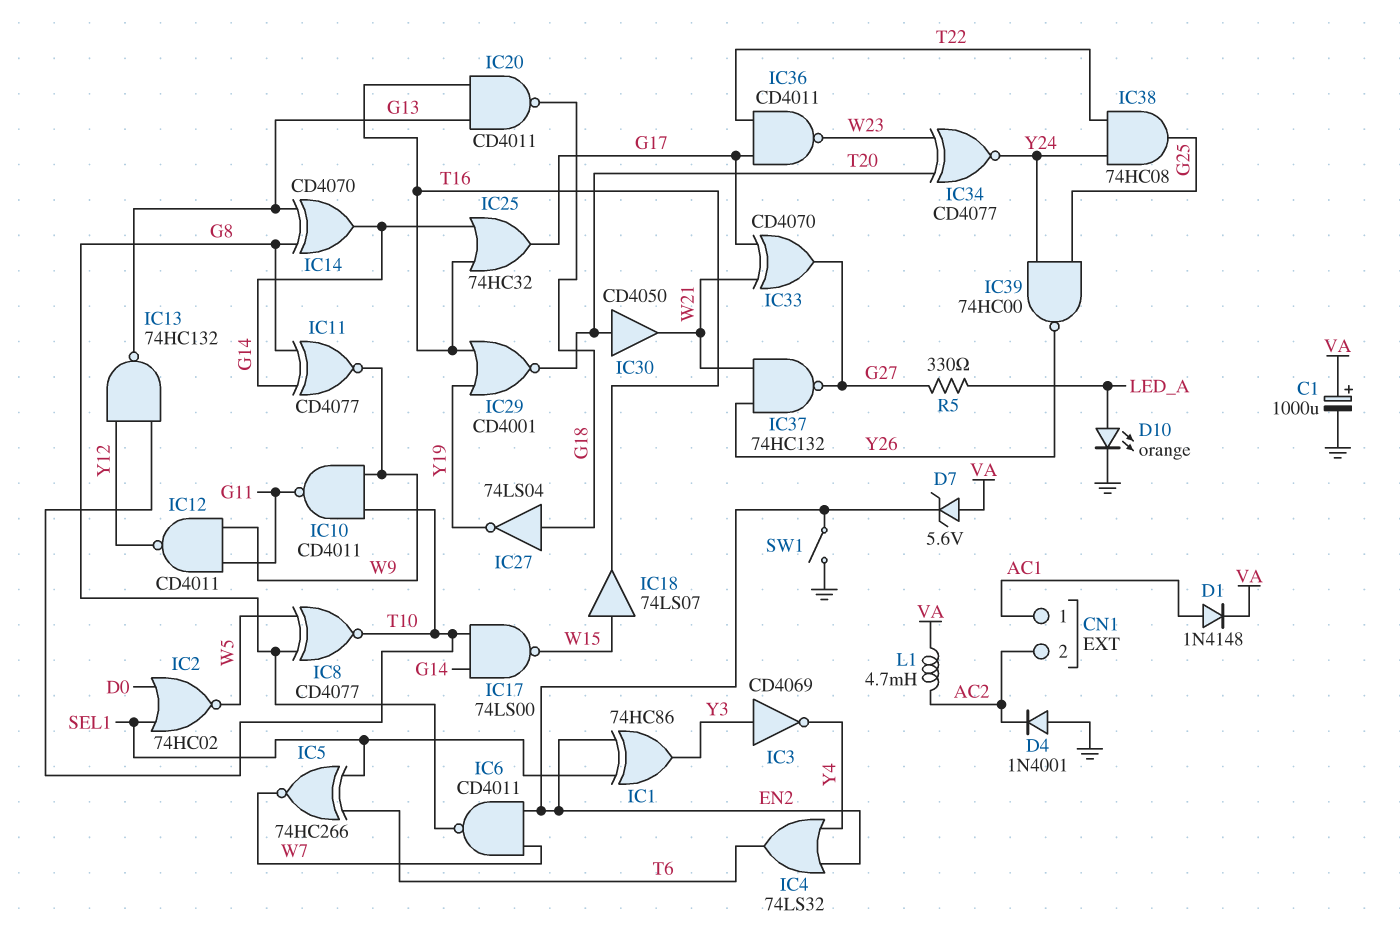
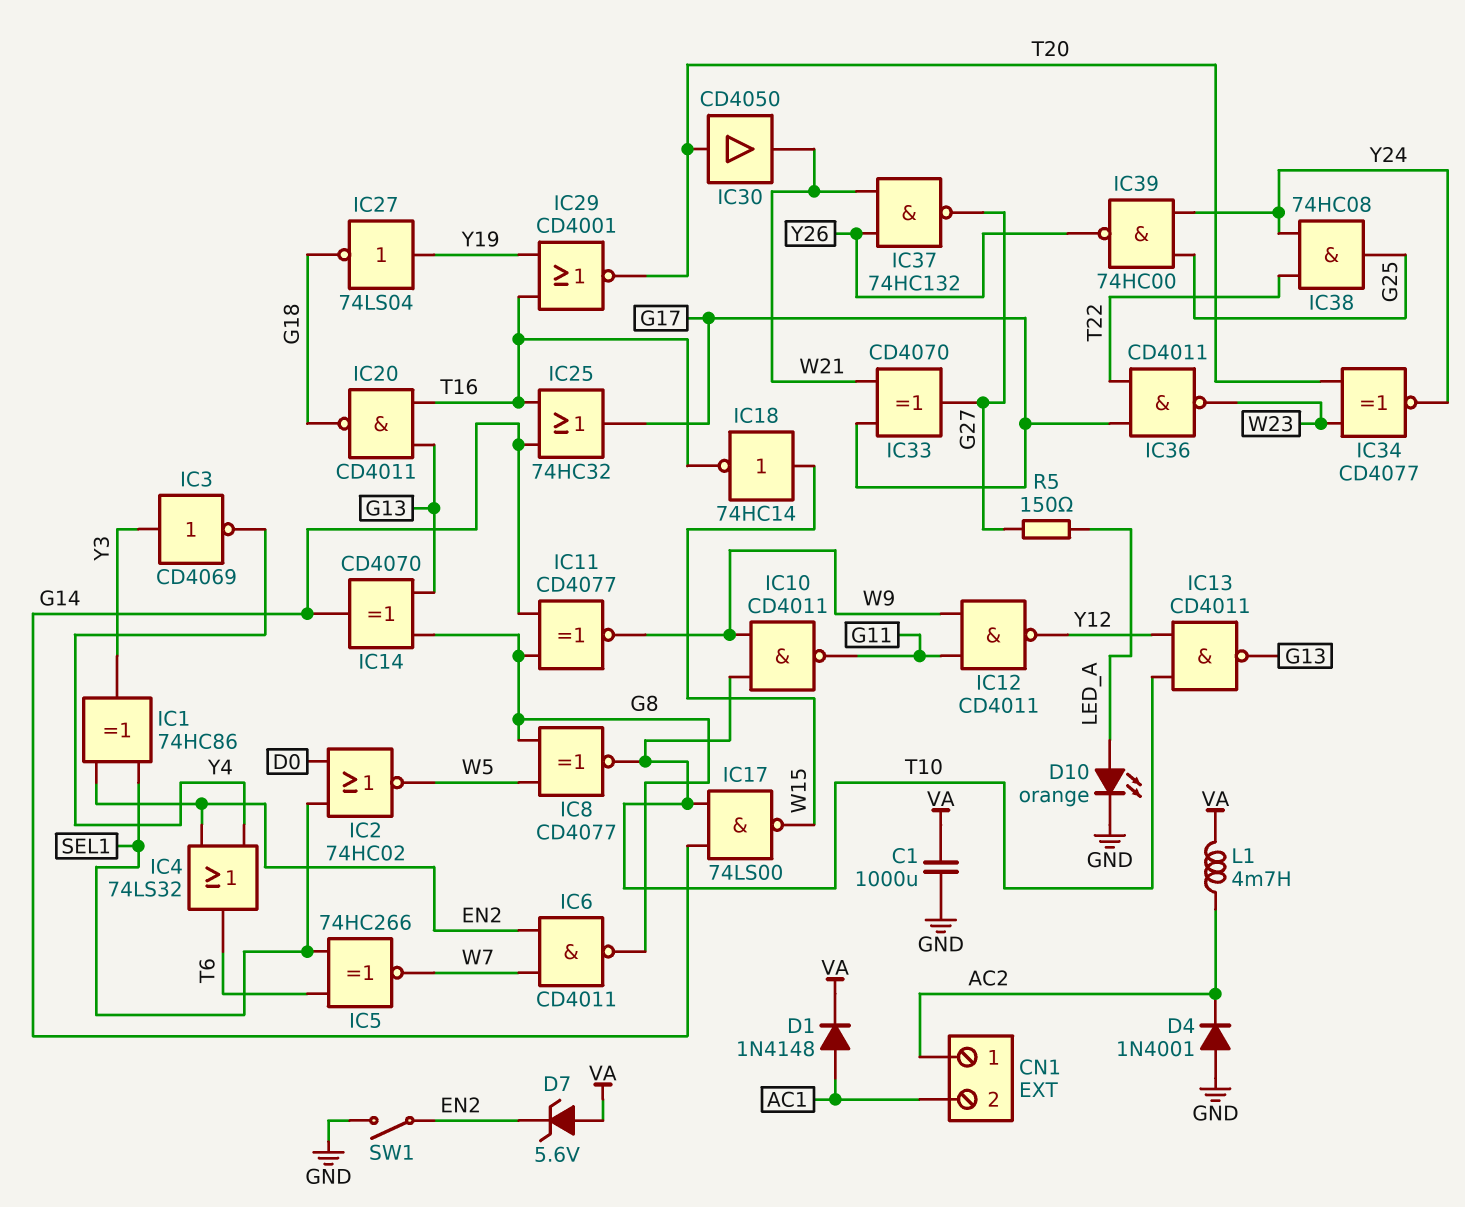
C1: 1000uF (plus VA, minus GND) -> 1000uF (GND, VA)
CN1 pin 1: AC1 -> AC2
CN1 pin 2: AC2 -> AC1
IC13: NAND 74HC132 (in T10, in Y12, out G13) -> NAND CD4011 (in T10, in Y12, out G13)
IC18: buffer 74LS07 (in W15, out T16) -> NOT 74HC14 (in W15, out T16)
IC27: NOT 74LS04 (in G18, out Y19) -> NOT 74LS04 (in Y19, out G18)
R5: 330 (G27, LED_A) -> 150 (G27, LED_A)

